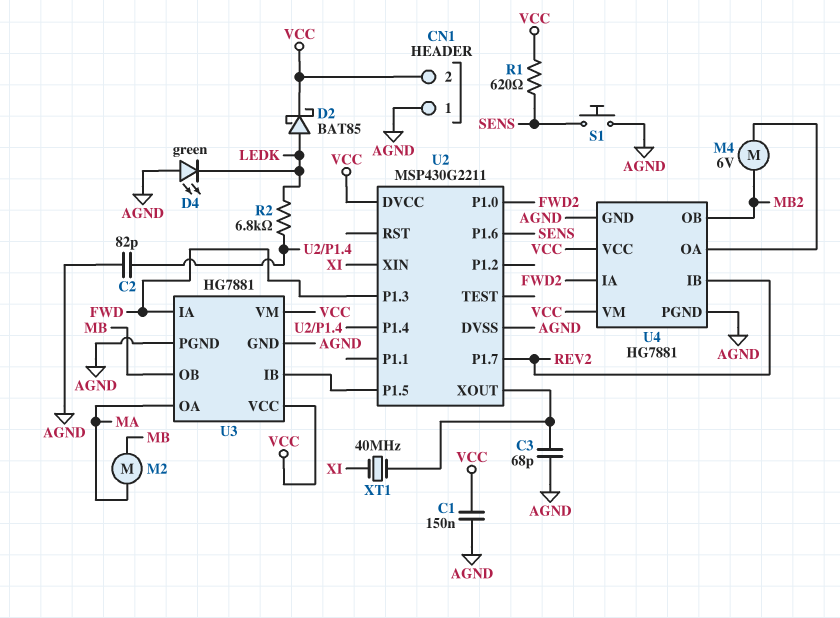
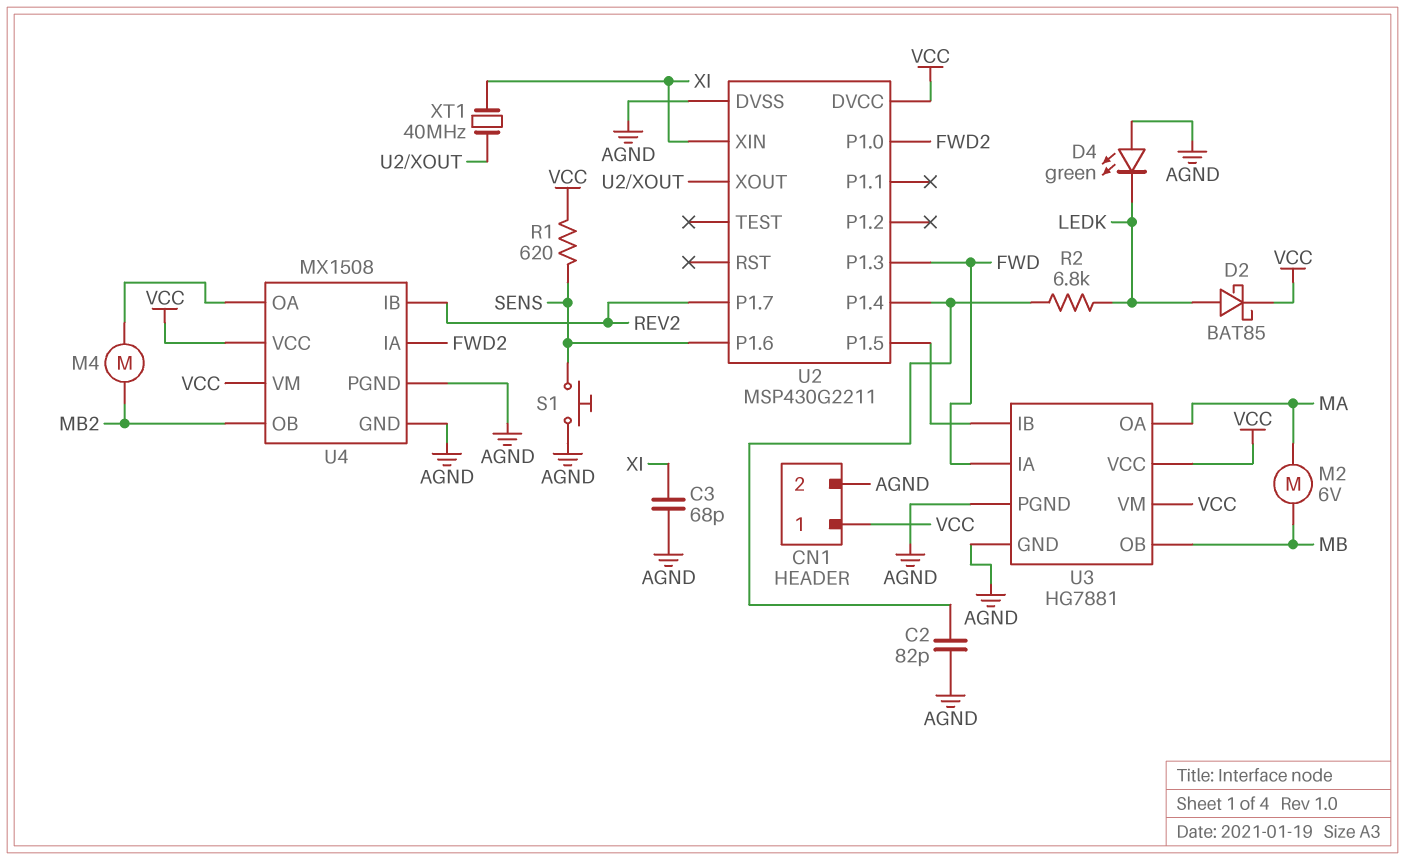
C1: 150nF (AGND, VCC) -> none
C3: 68pF (AGND, U2/XOUT) -> 68pF (AGND, XI)
CN1 pin 1: AGND -> VCC
CN1 pin 2: VCC -> AGND
M2: motor (MA, MB) -> motor 6V (MA, MB)
M4: motor 6V (MB2, U4/OA) -> motor (MB2, U4/OA)
U4: HG7881 -> MX1508

